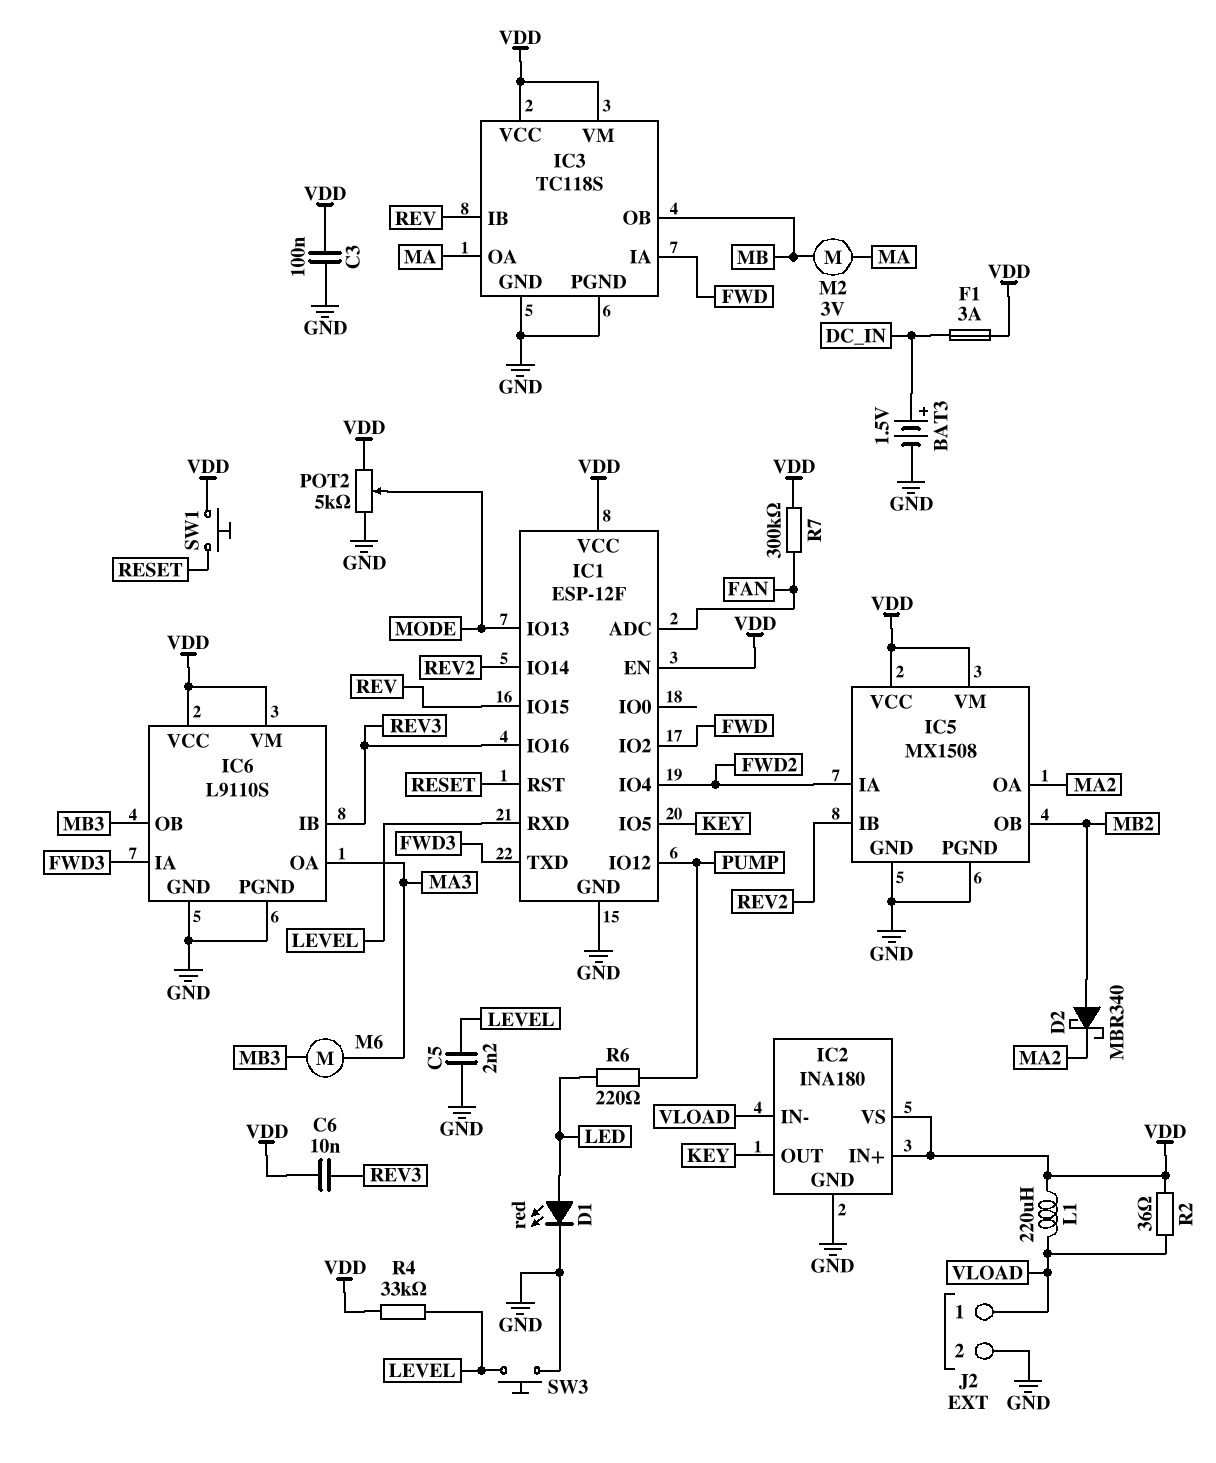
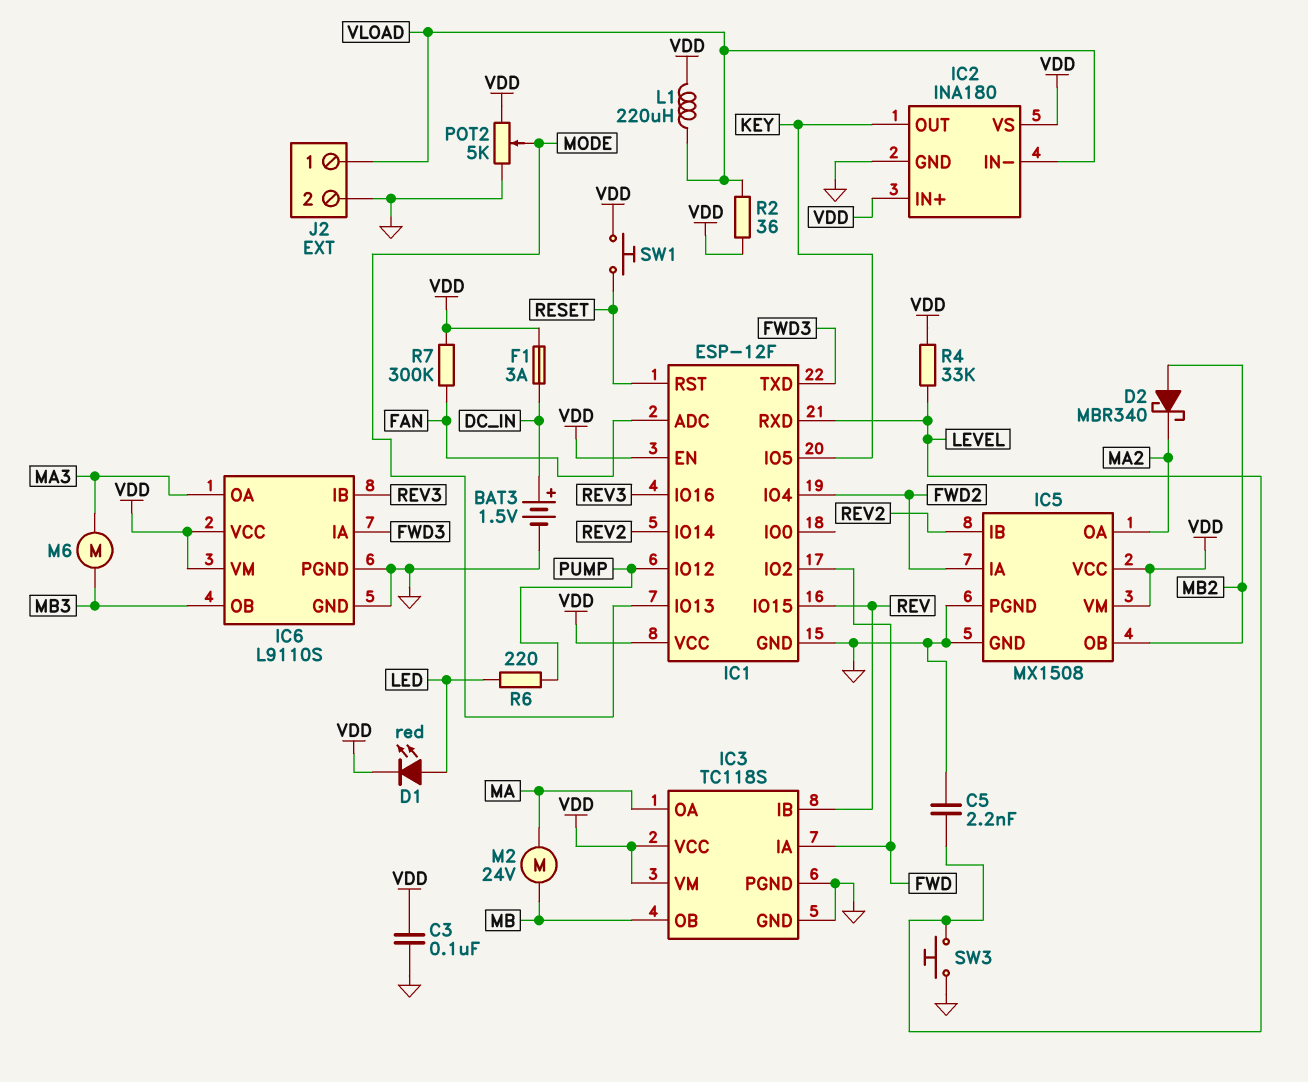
C6: 10nF (REV3, VDD) -> none
D1: LED red (A LED, K GND) -> LED red (A LED, K VDD)
M2: motor 3V (MA, MB) -> motor 24V (MA, MB)

